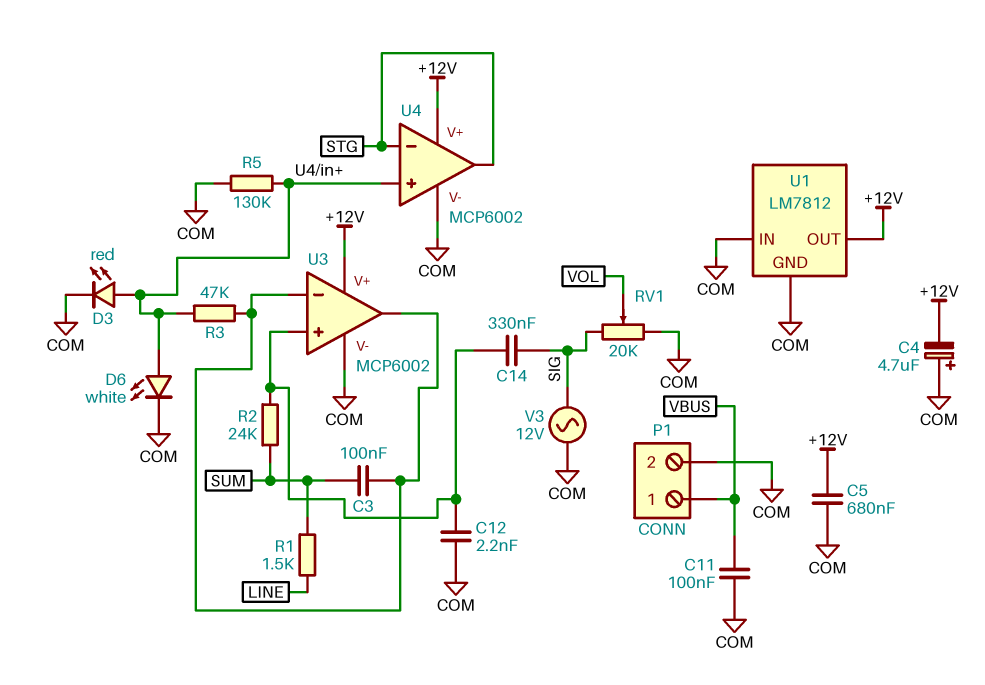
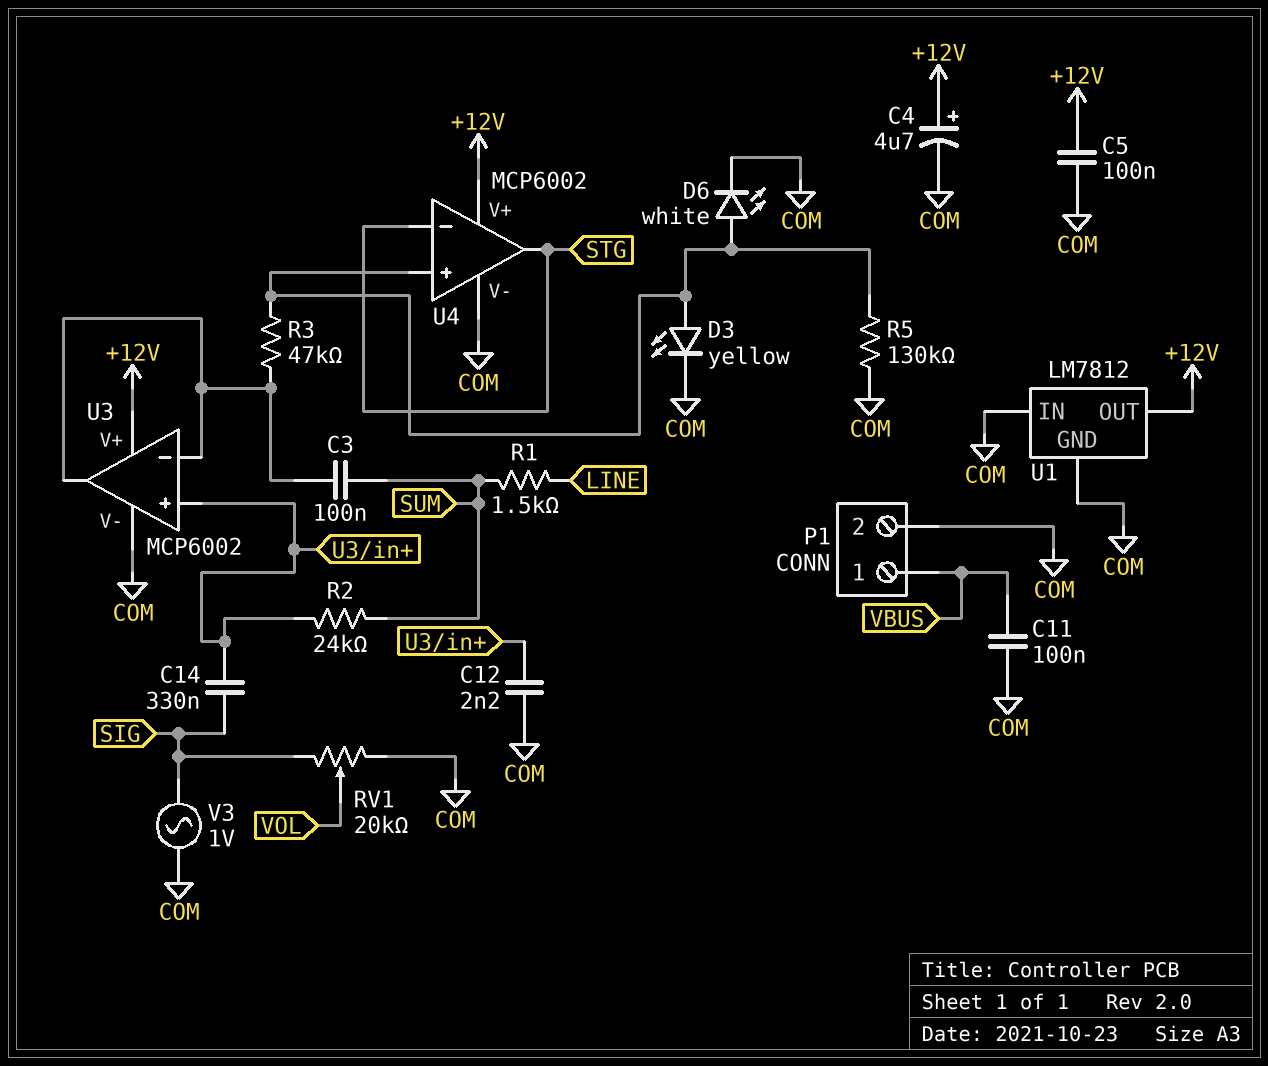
C4: 4.7uF (plus COM, minus +12V) -> 4.7uF (plus +12V, minus COM)
C5: 680nF (+12V, COM) -> 100nF (+12V, COM)
D3: LED red (A U4/in+, K COM) -> LED yellow (A U4/in+, K COM)
V3: AC 12V (COM, SIG) -> AC 1V (COM, SIG)

